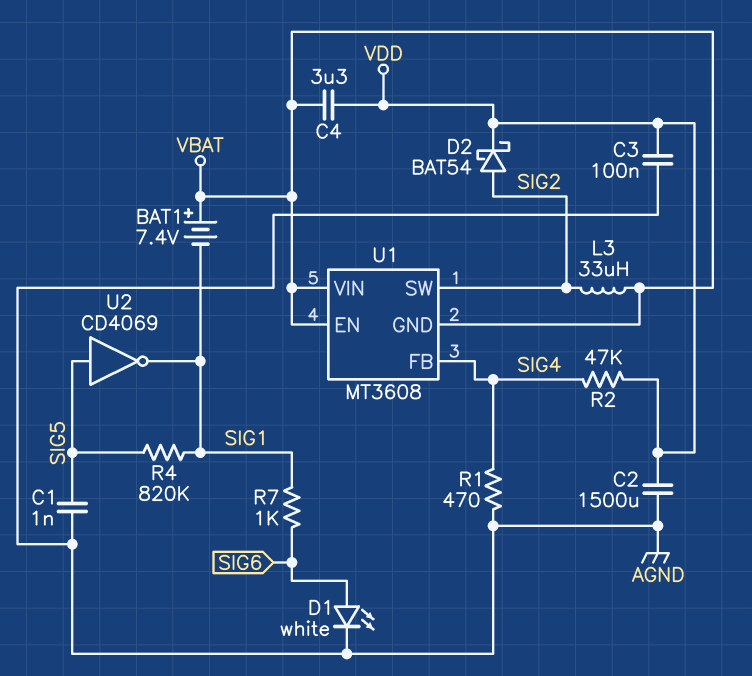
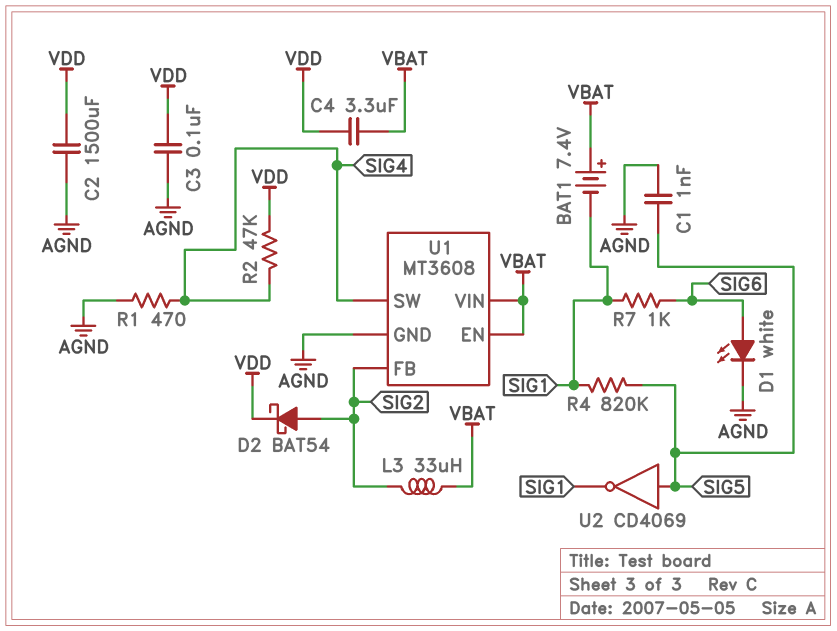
U1 pin FB: SIG4 -> SIG2
U1 pin GND: VBAT -> AGND
U1 pin SW: SIG2 -> SIG4

